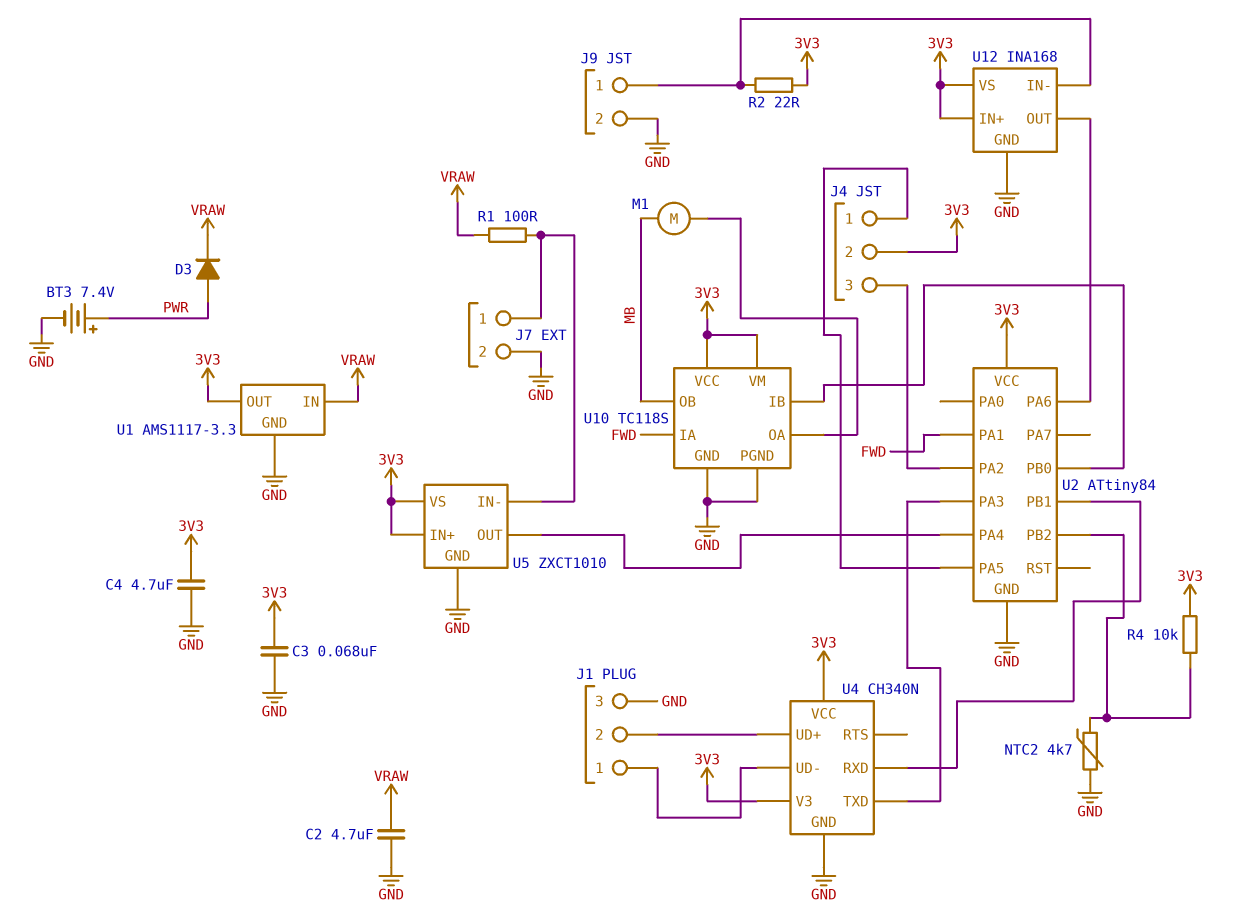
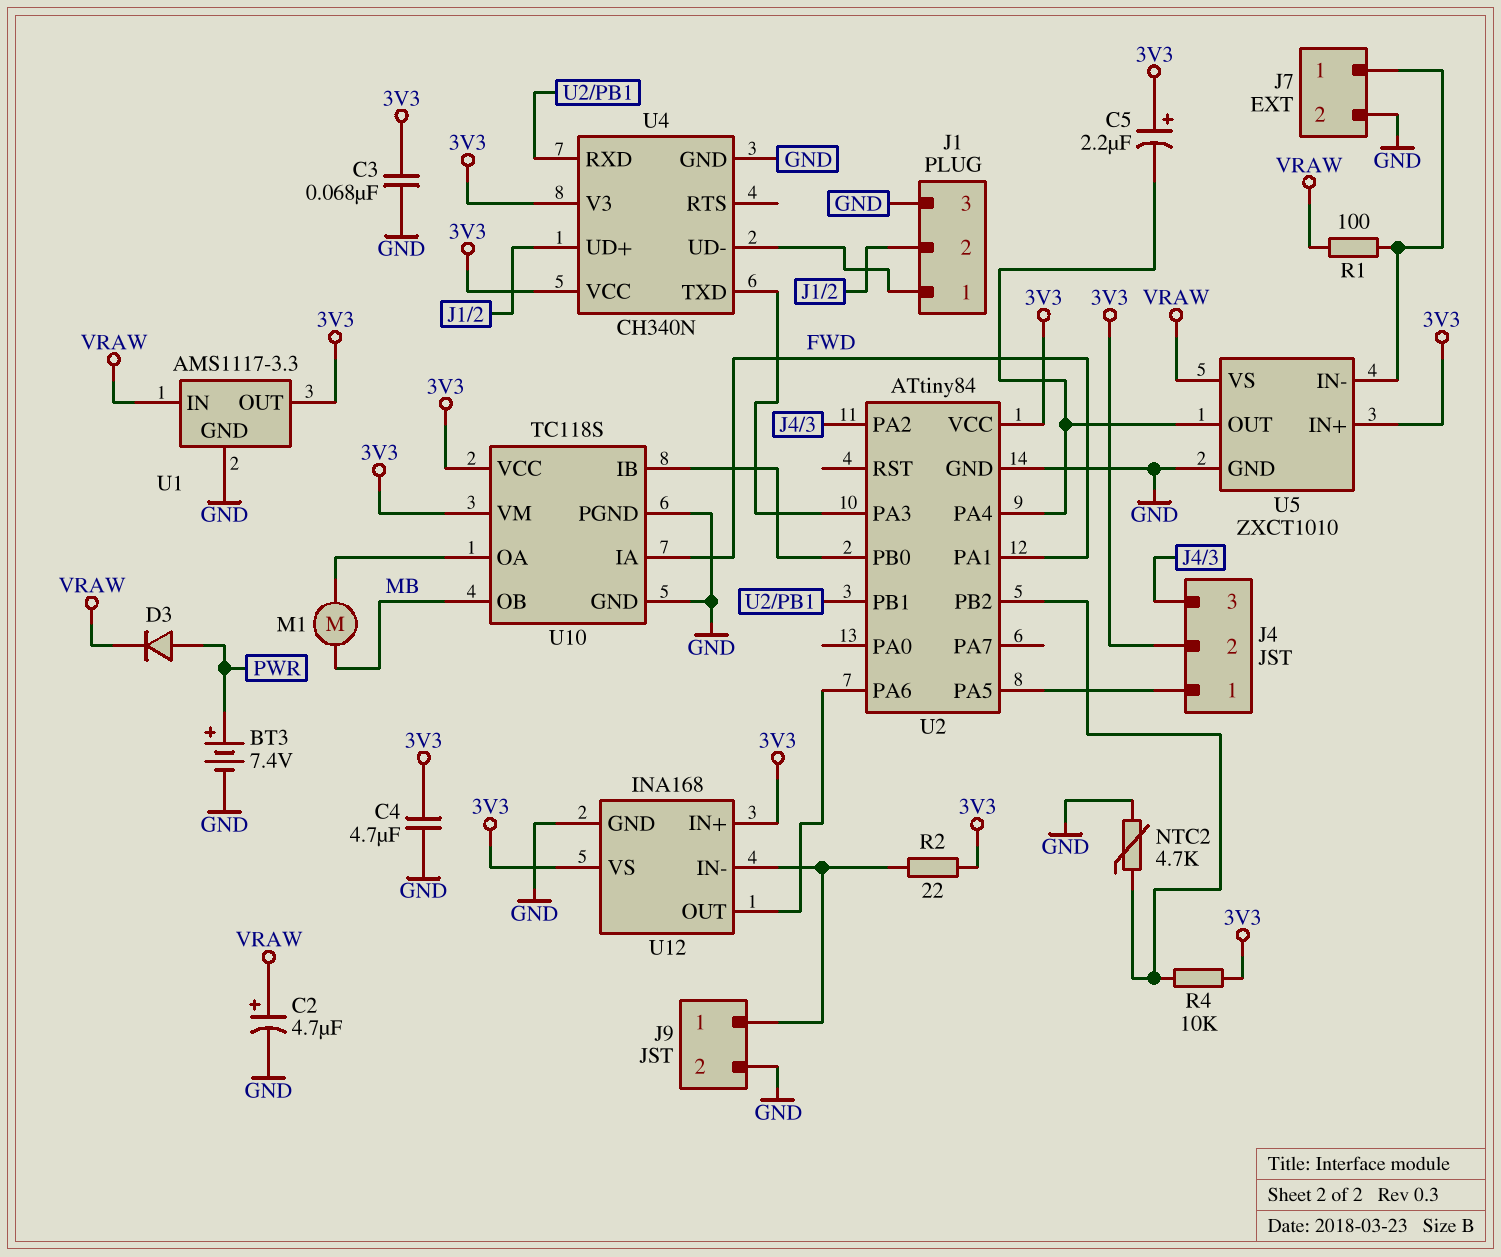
C2: 4.7uF (GND, VRAW) -> 4.7uF (plus VRAW, minus GND)
C5: none -> 2.2uF (plus 3V3, minus U2/PA4)
U5 pin VS: 3V3 -> VRAW

